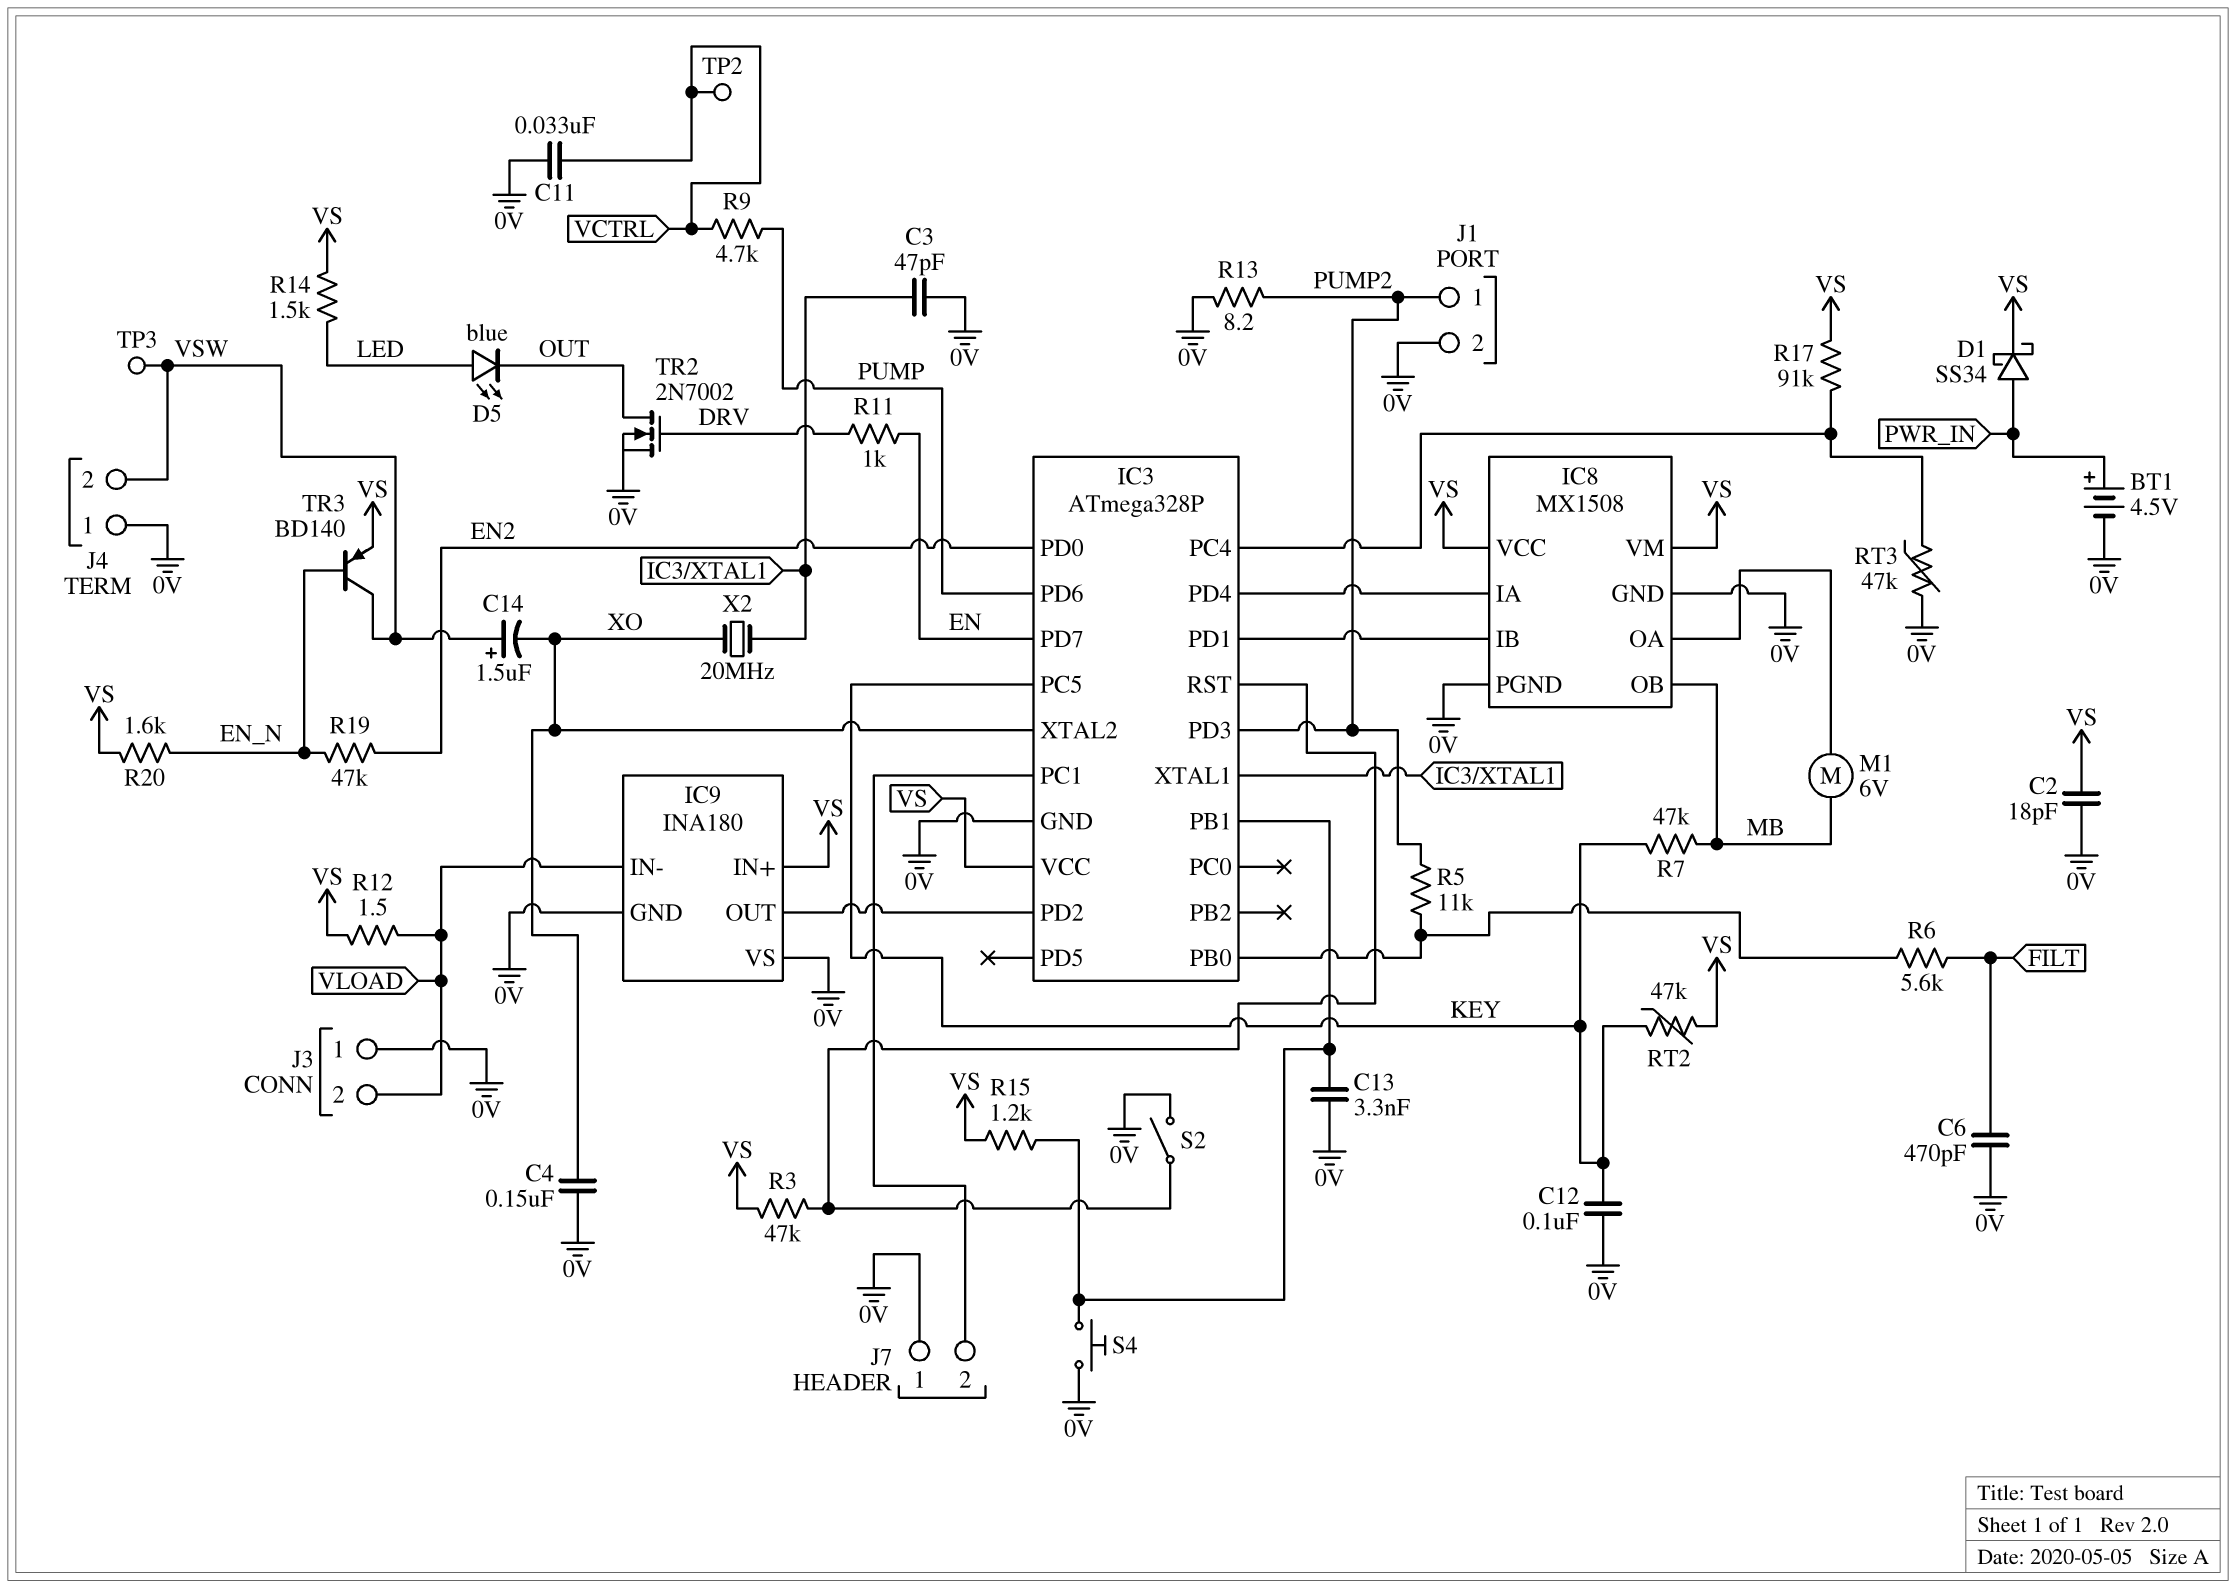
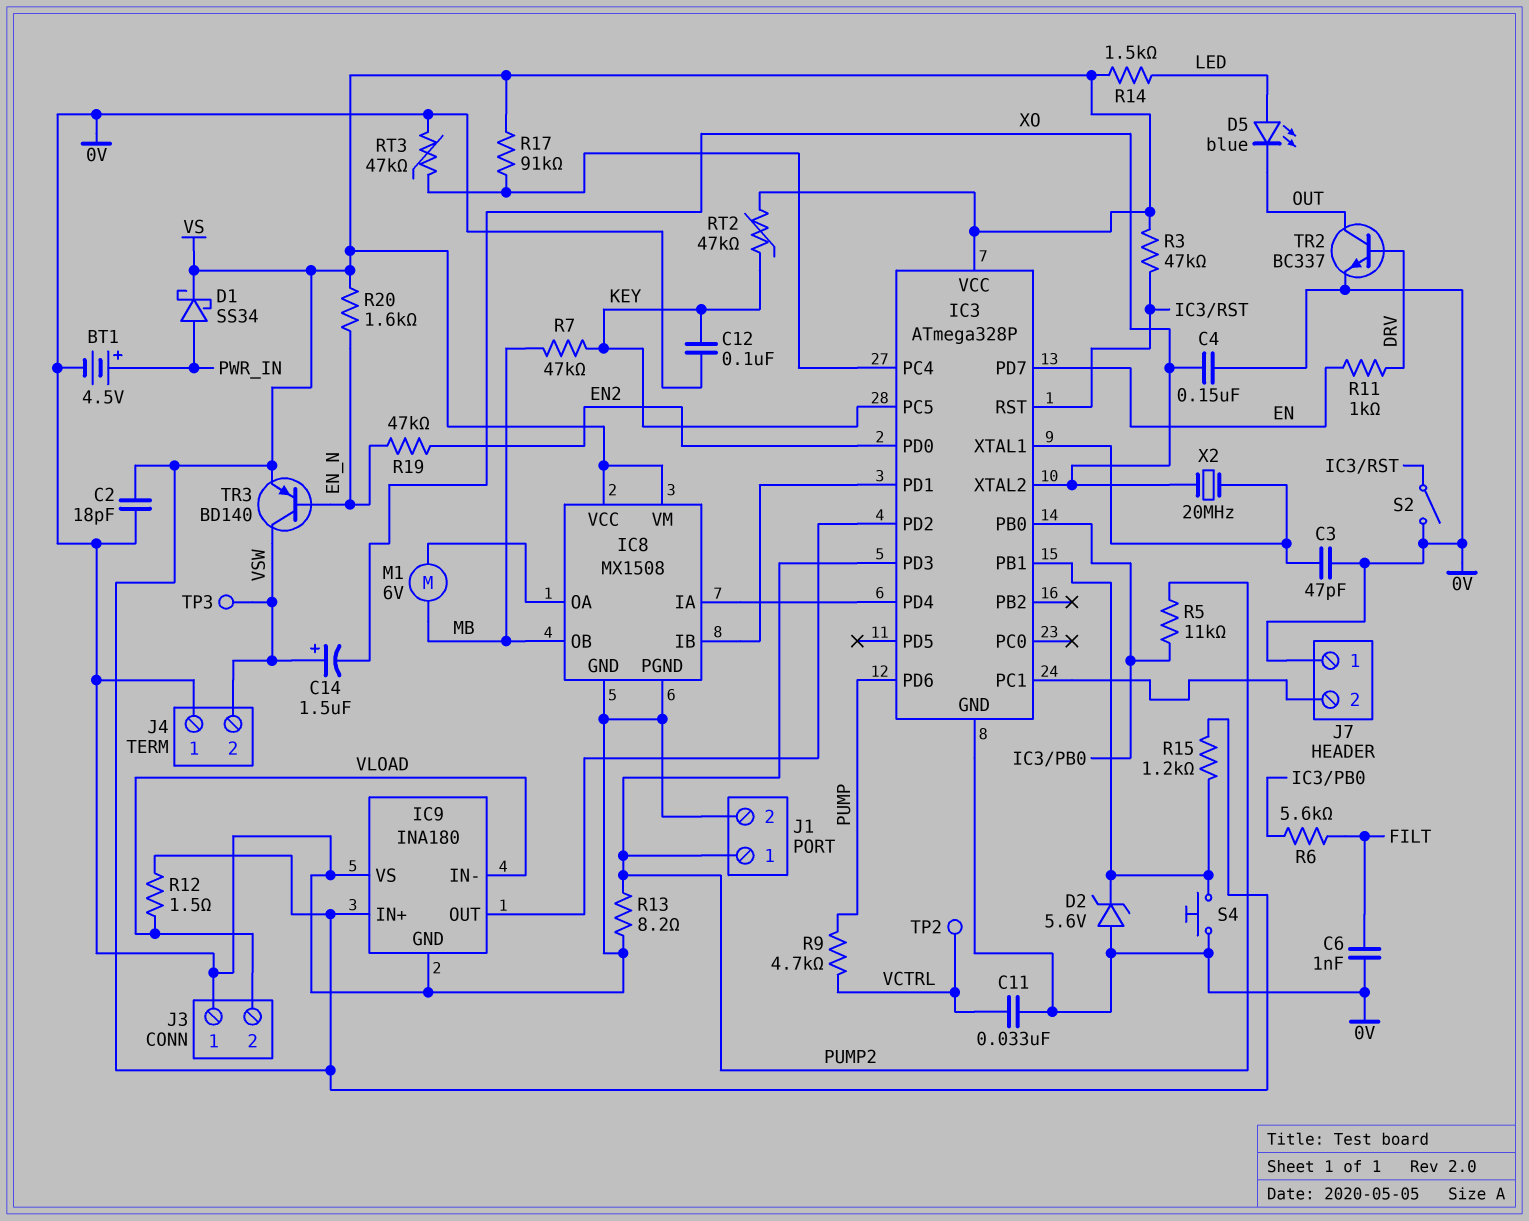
C6: 470pF (0V, FILT) -> 1nF (0V, FILT)
C13: 3.3nF (0V, IC3/PB1) -> none
D2: none -> zener 5.6V (A 0V, K IC3/PB1)
TR2: NMOS 2N7002 (G DRV, D OUT, S 0V) -> NPN BC337 (B DRV, C OUT, E 0V)

